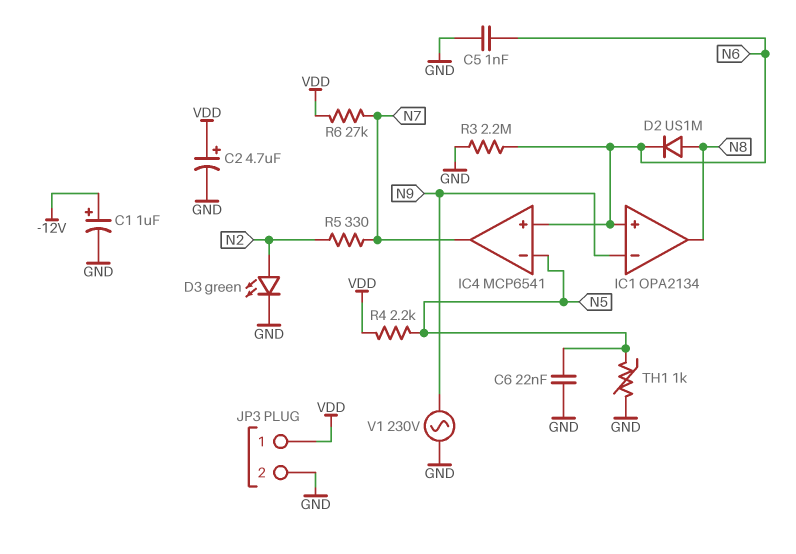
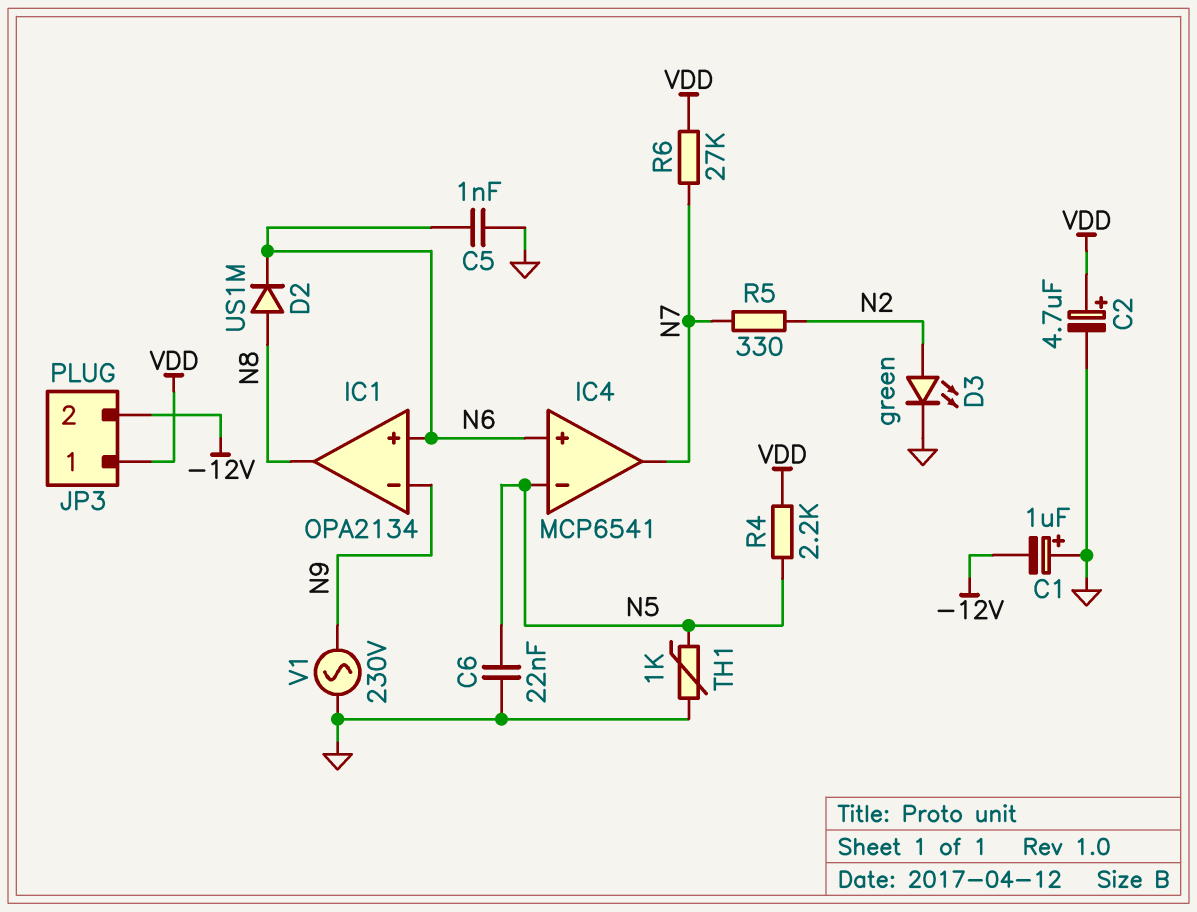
C1: 1uF (plus -12V, minus GND) -> 1uF (plus GND, minus -12V)
JP3 pin 2: GND -> -12V
R3: 2.2M (GND, N6) -> none

